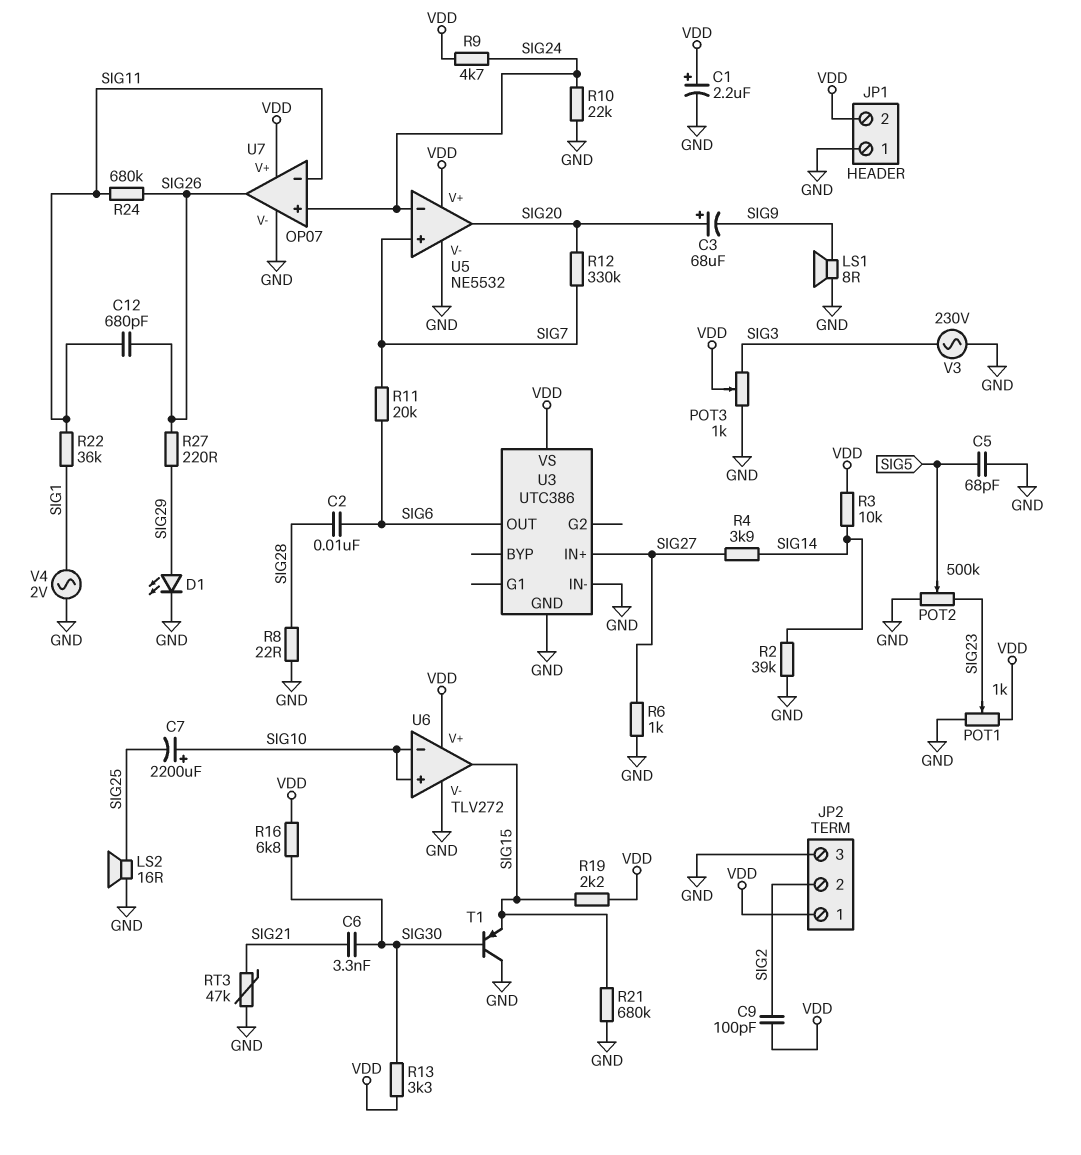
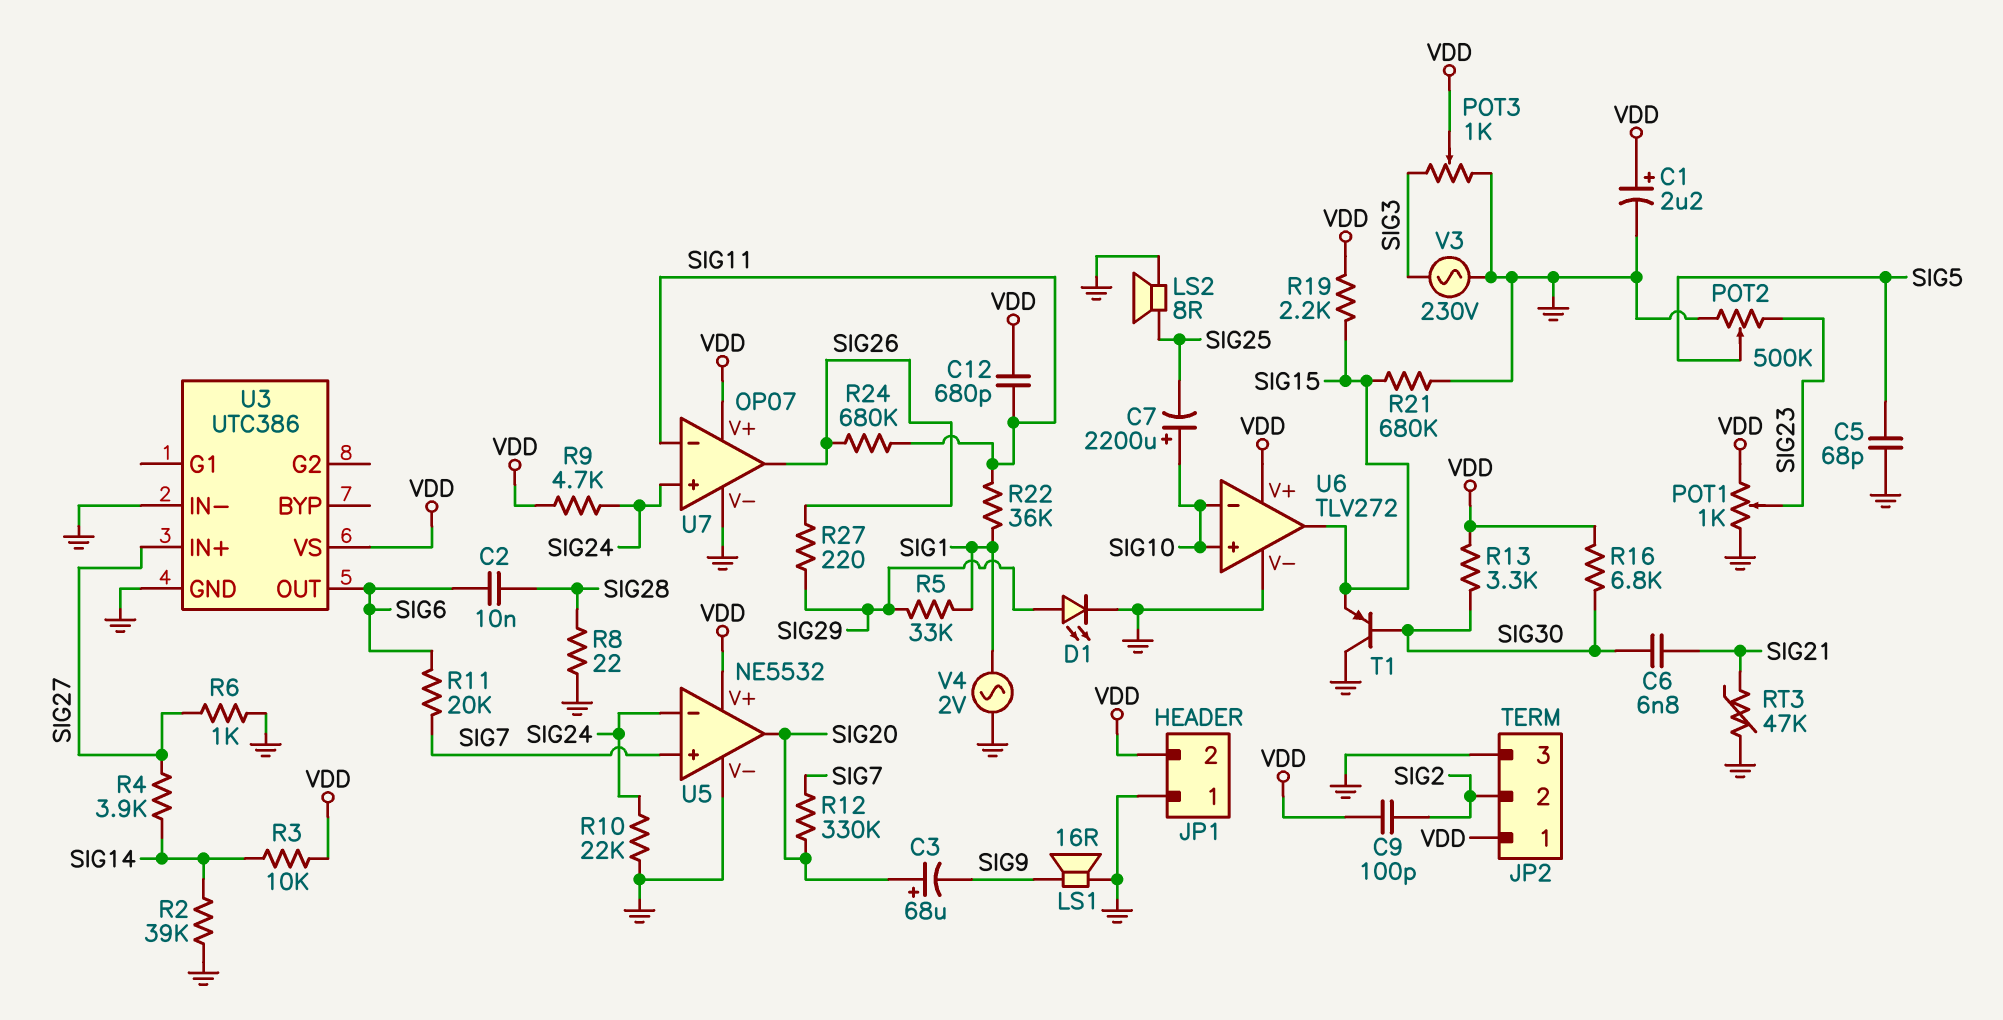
C6: 3.3nF (SIG21, SIG30) -> 6.8nF (SIG21, SIG30)
C12: 680pF (SIG11, SIG26) -> 680pF (SIG11, VDD)
LS1: speaker 8R (GND, SIG9) -> speaker 16R (GND, SIG9)
LS2: speaker 16R (GND, SIG25) -> speaker 8R (GND, SIG25)
R5: none -> 33k (SIG1, SIG29)

